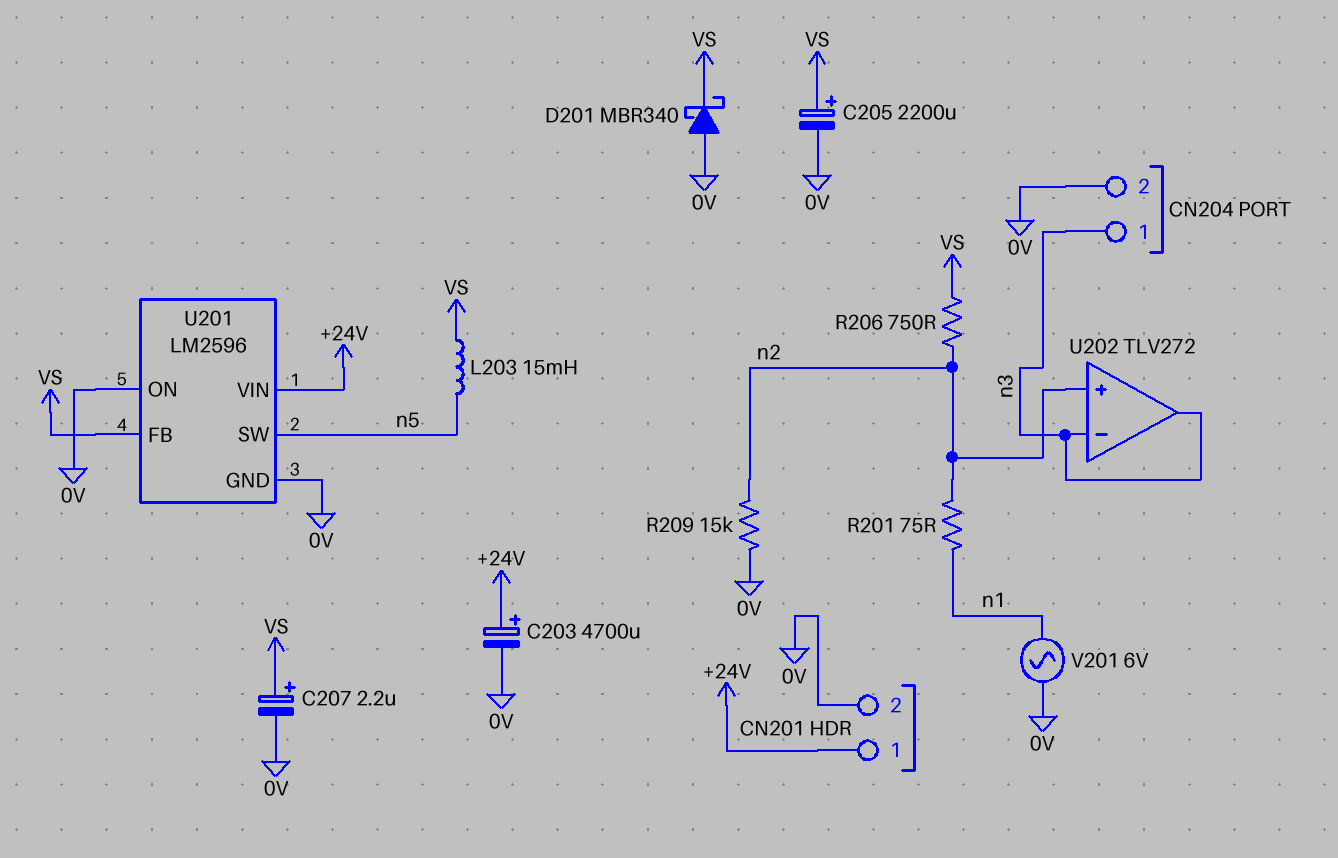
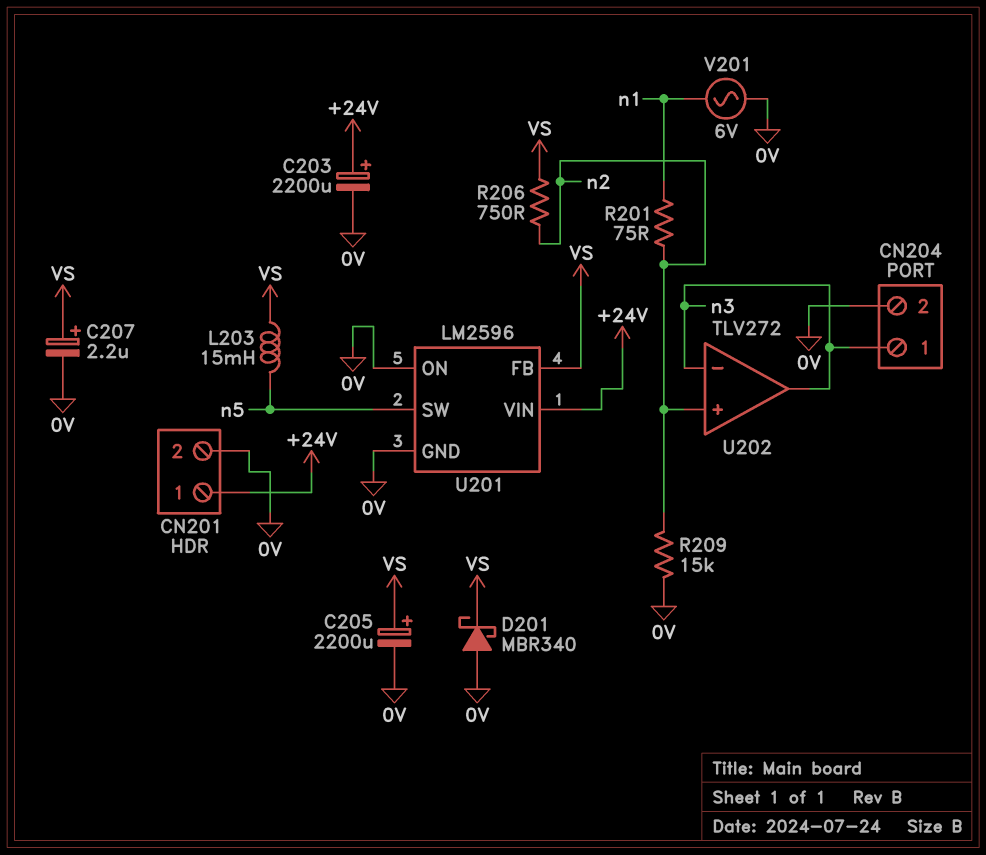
C203: 4700uF (plus +24V, minus 0V) -> 2200uF (plus +24V, minus 0V)

